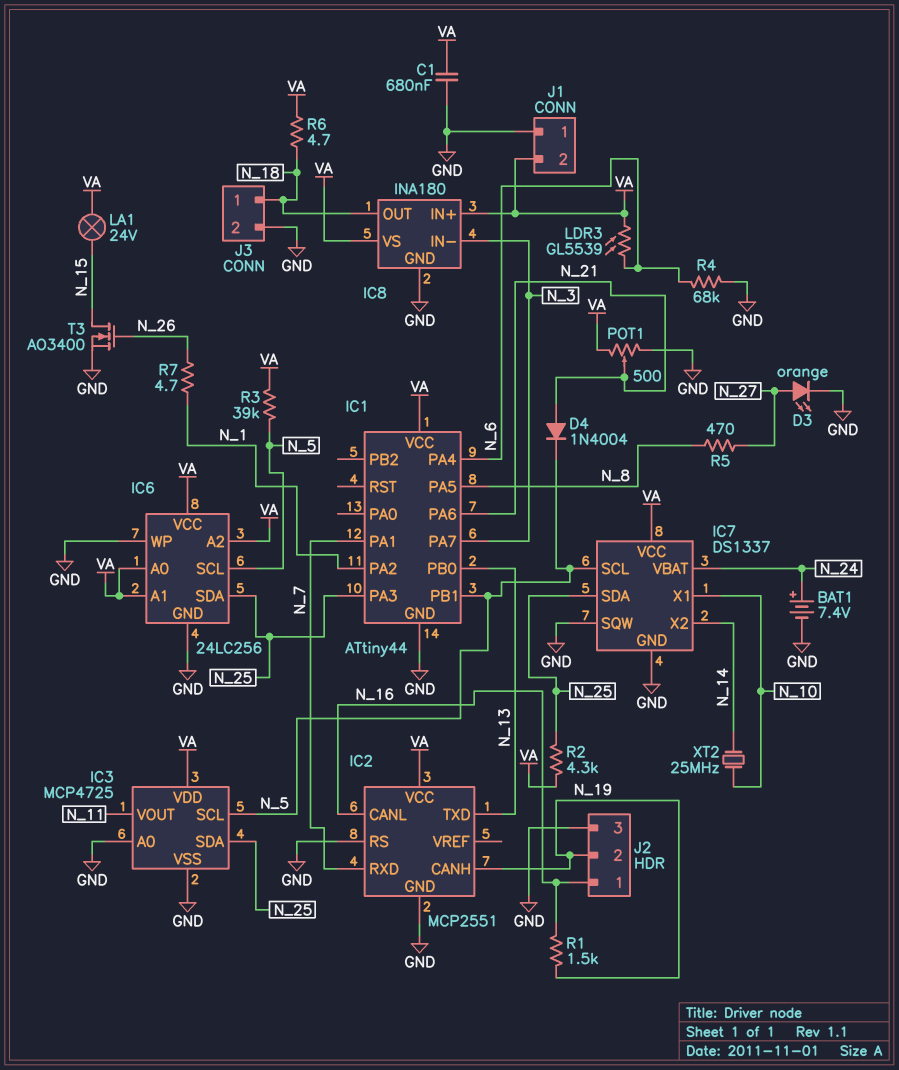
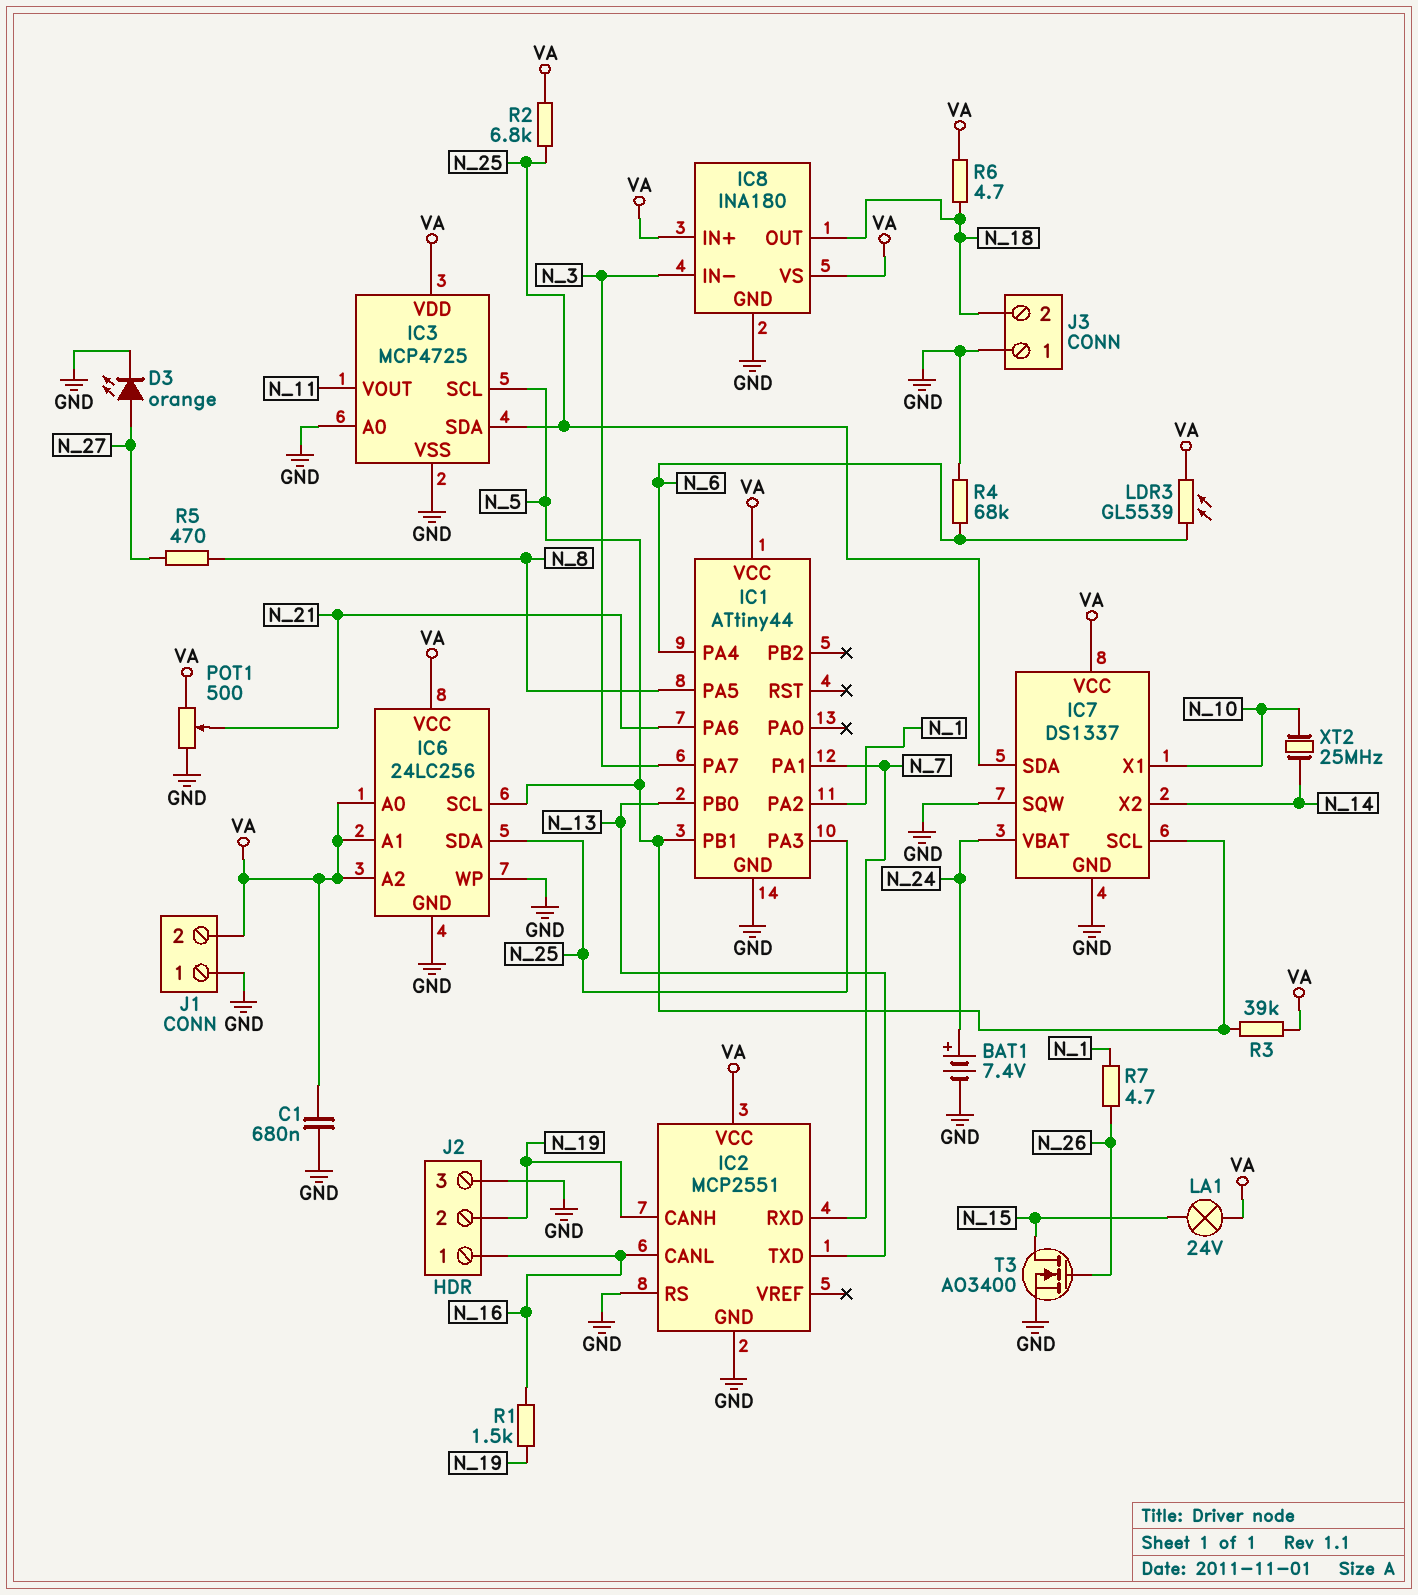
D4: diode 1N4004 (A N_21, K N_5) -> none
J3 pin 1: N_18 -> GND
J3 pin 2: GND -> N_18
R2: 4.3k (N_25, VA) -> 6.8k (N_25, VA)

